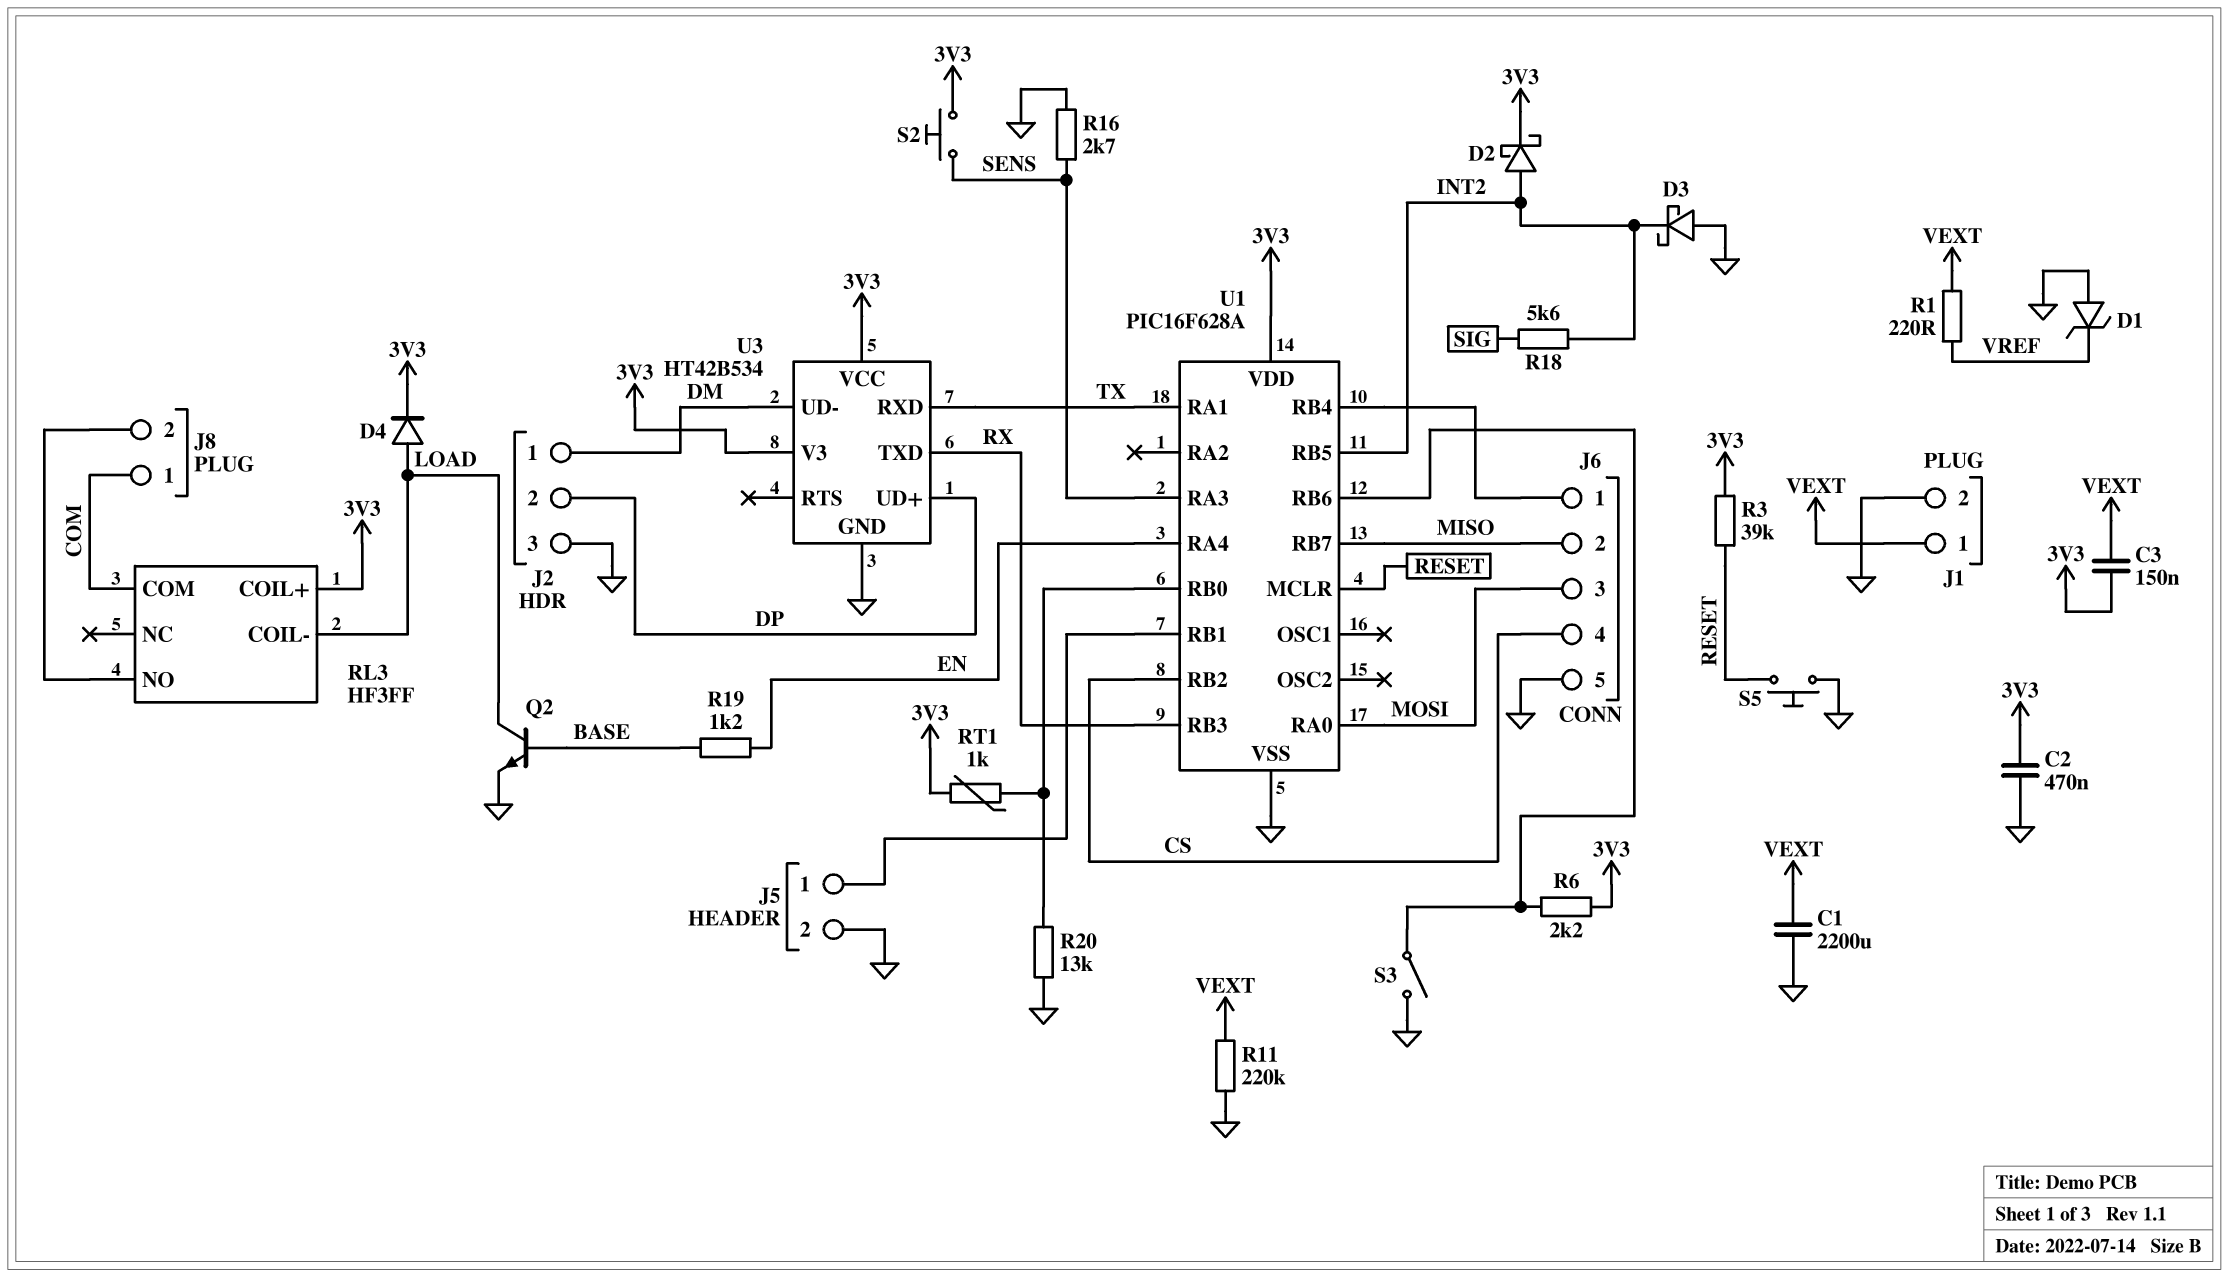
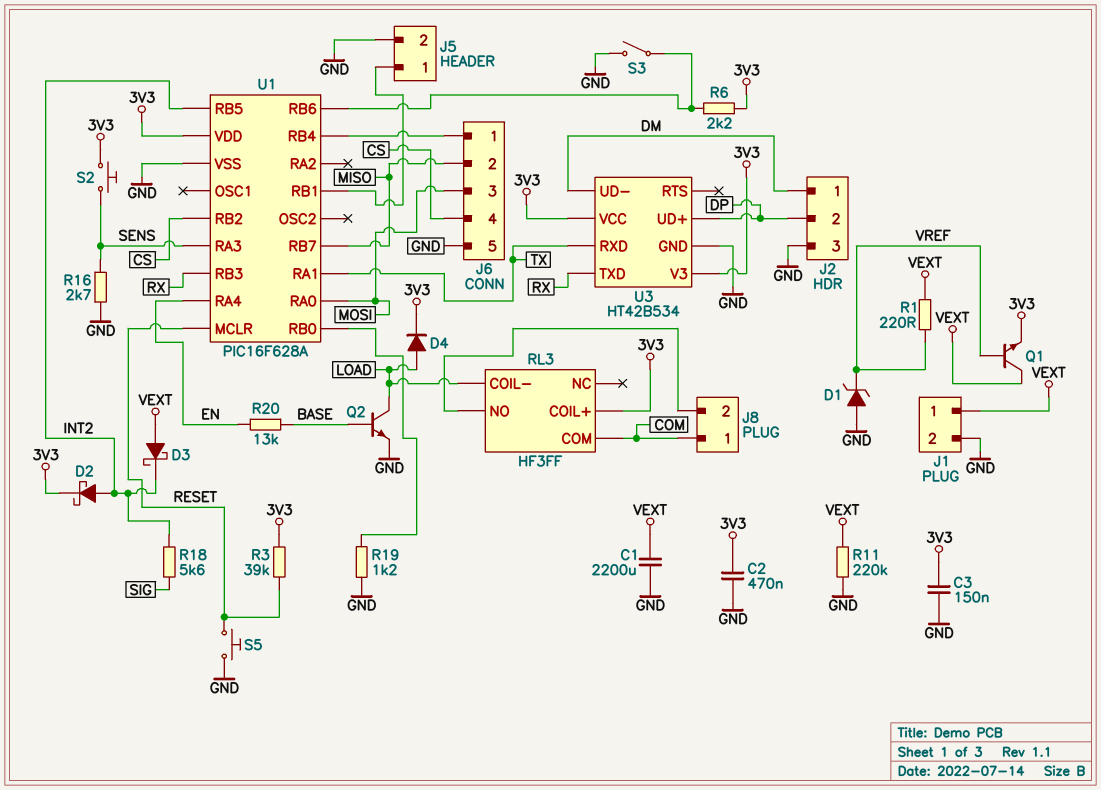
C3: 150nF (3V3, VEXT) -> 150nF (3V3, GND)
D3: schottky (A GND, K INT2) -> schottky (A VEXT, K INT2)
Q1: none -> NPN (B VREF, C VEXT, E 3V3)
R19: 1.2k (BASE, EN) -> 1.2k (GND, U1/RB0)
R20: 13k (GND, U1/RB0) -> 13k (BASE, EN)
RT1: 1k (3V3, U1/RB0) -> none

